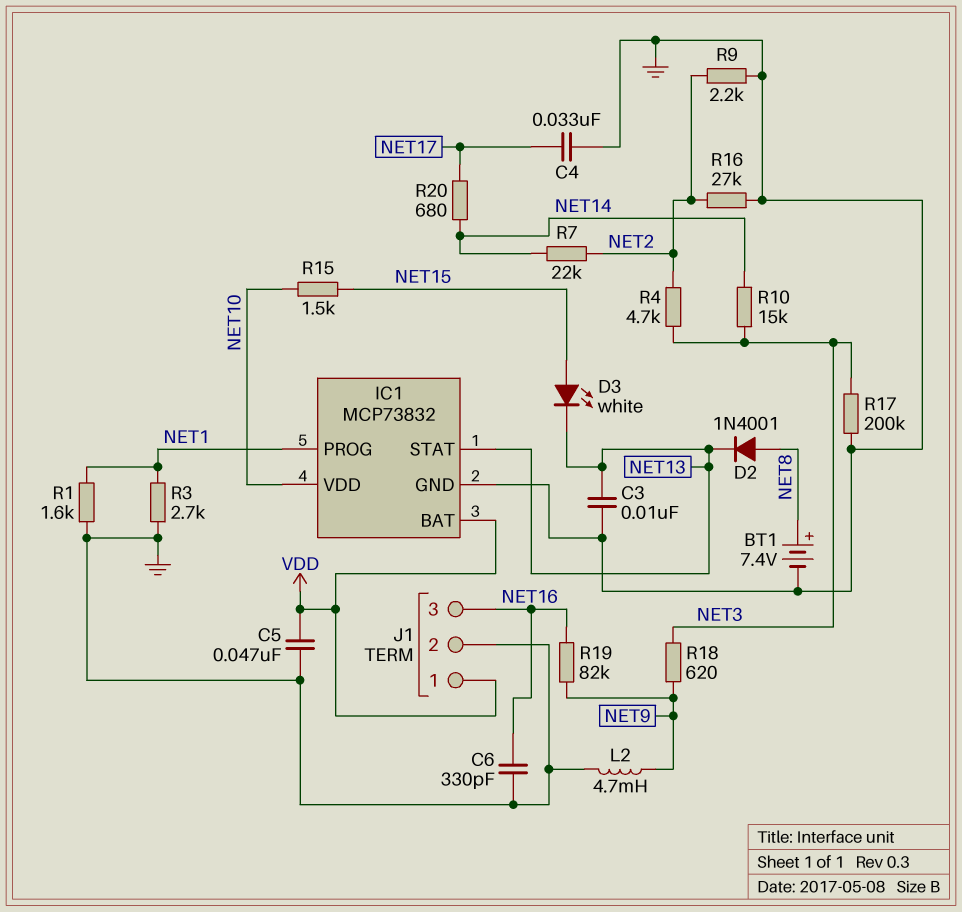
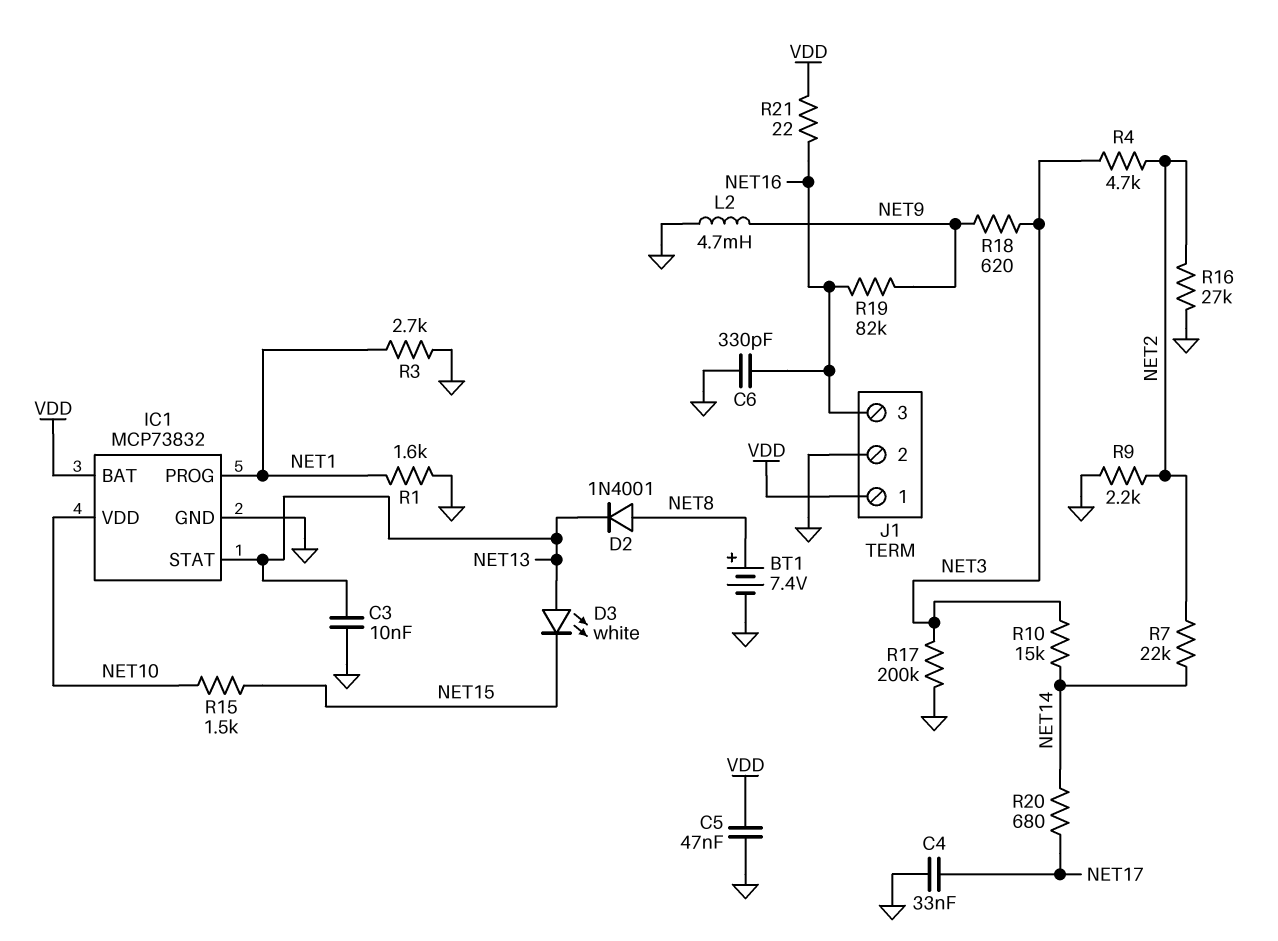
D3: LED white (A NET15, K NET13) -> LED white (A NET13, K NET15)
R21: none -> 22 (NET16, VDD)

